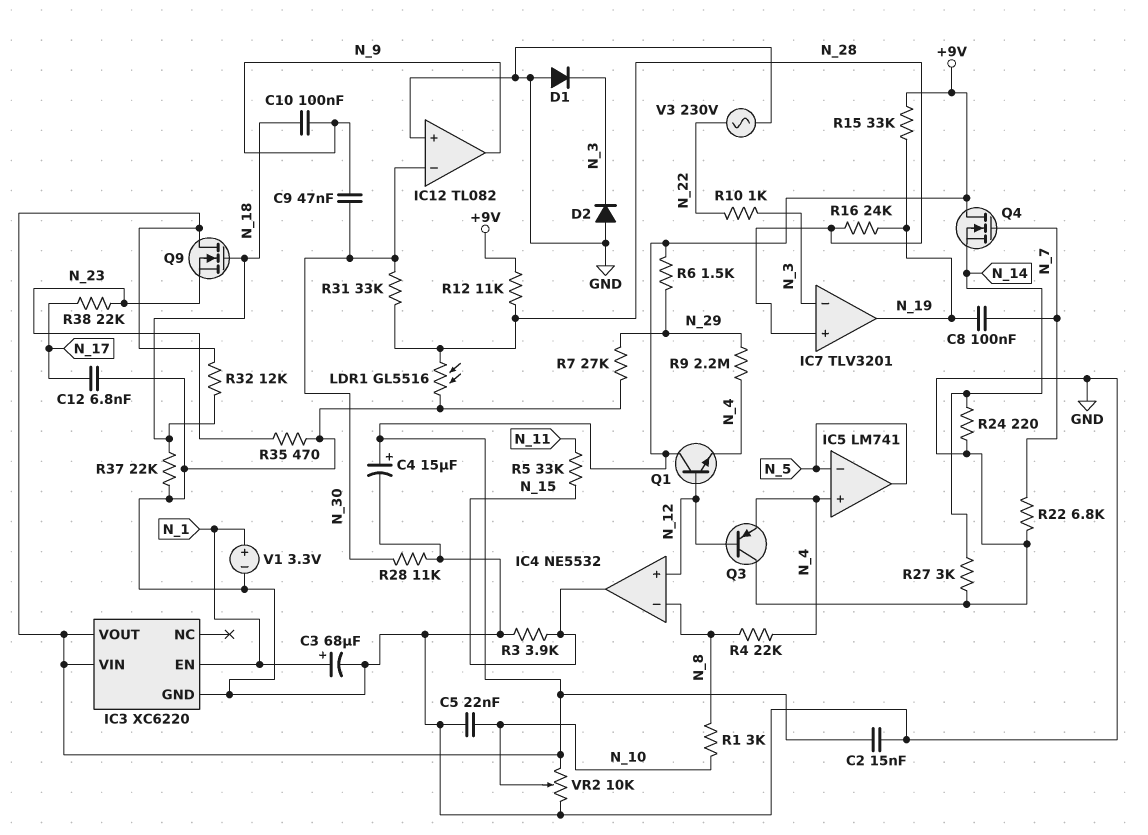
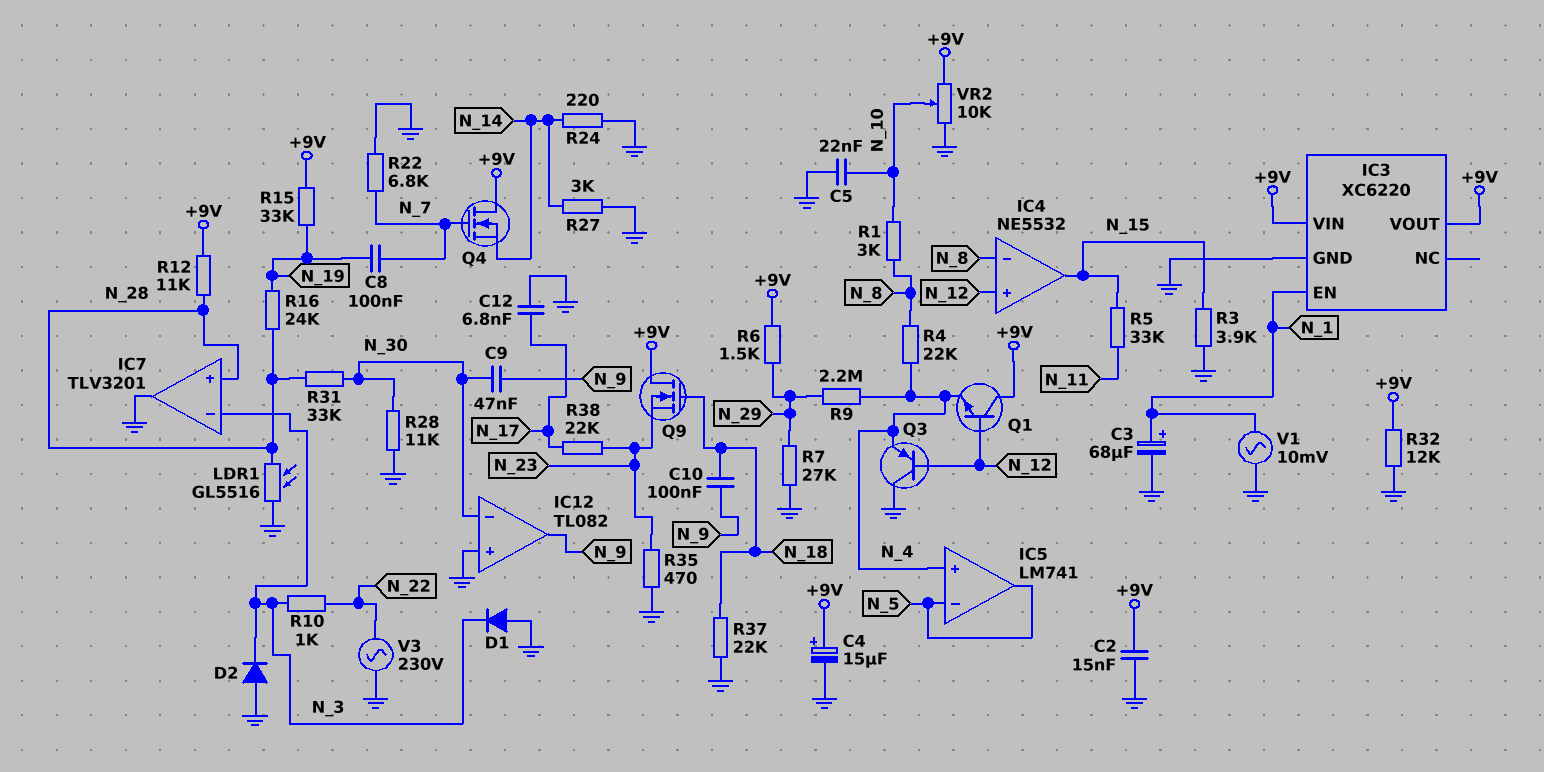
IC7 pin out: N_19 -> GND
R32: 12k (+9V, N_18) -> 12k (+9V, GND)
V1: 3.3V (plus N_1, minus GND) -> AC 10mV (GND, N_1)

